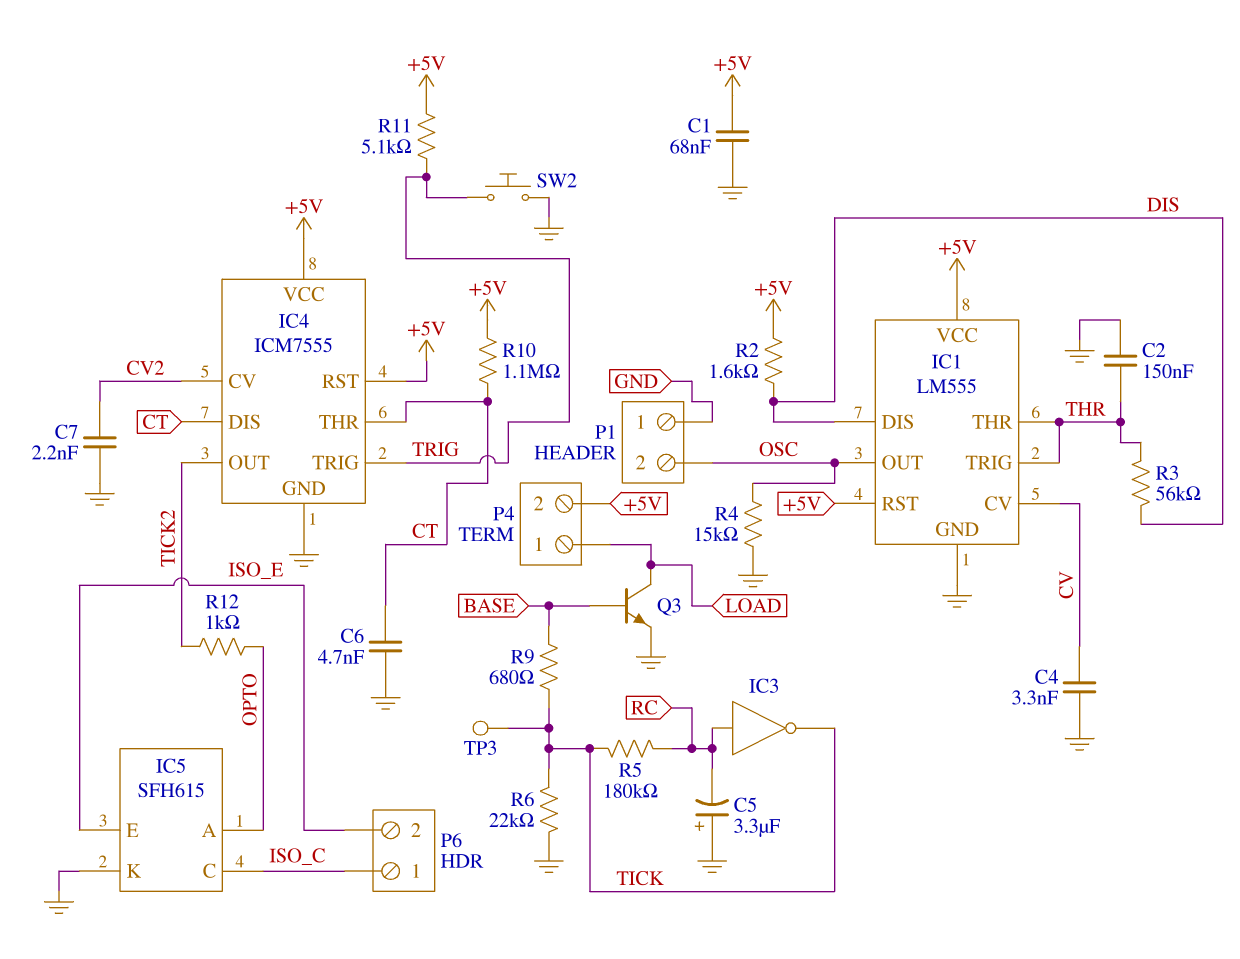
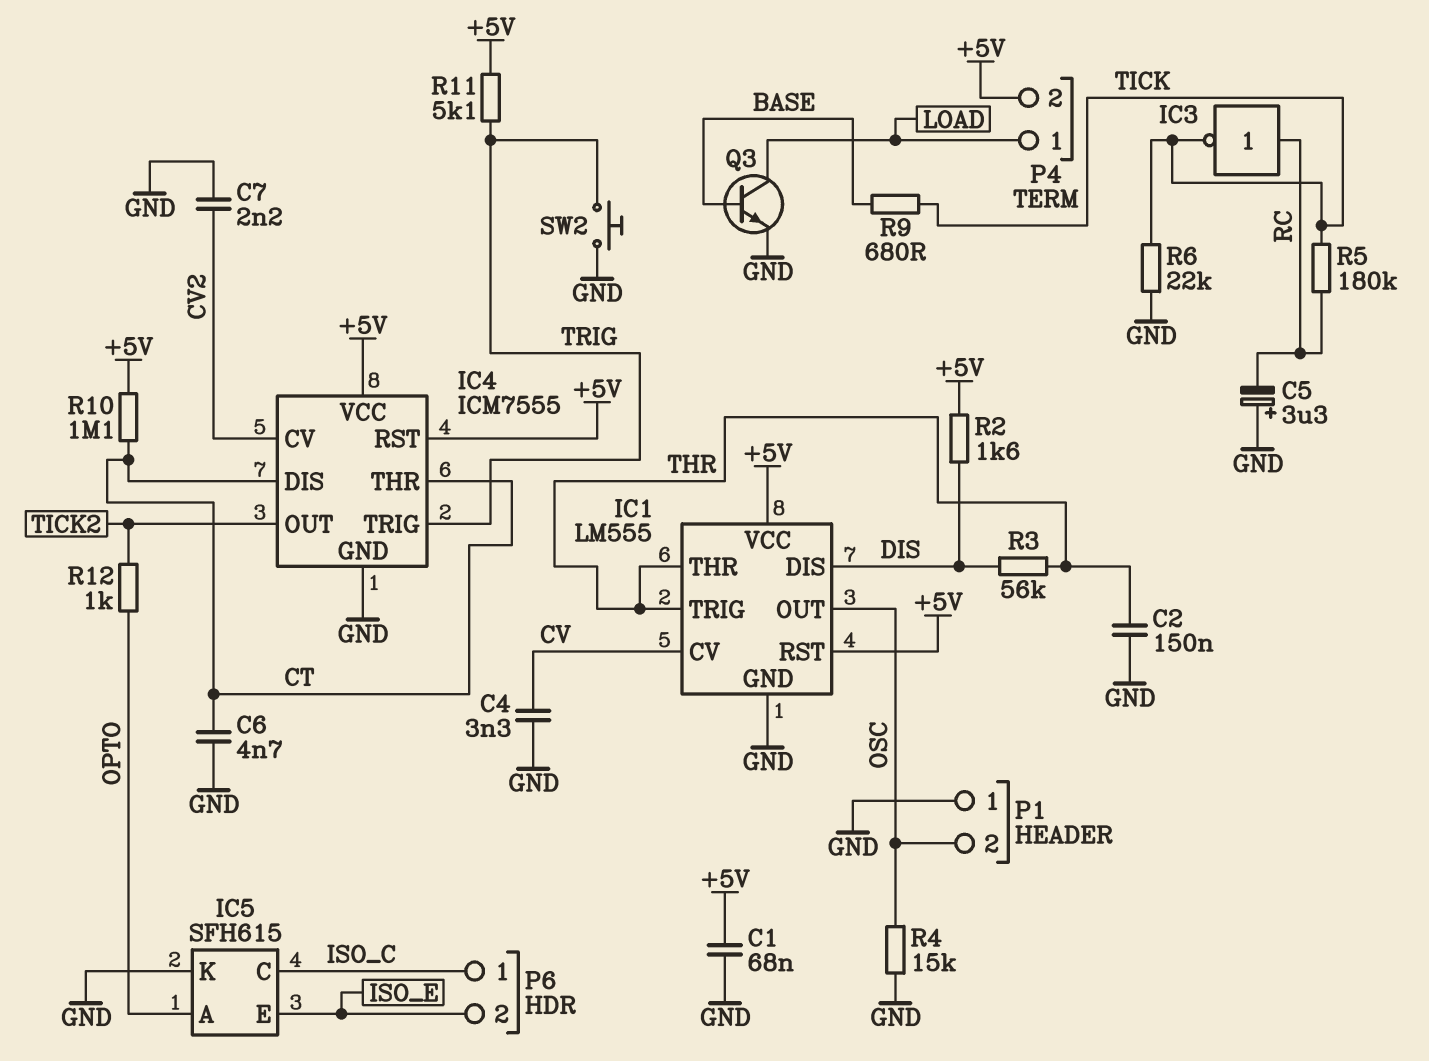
TP3: test point (TICK) -> none

